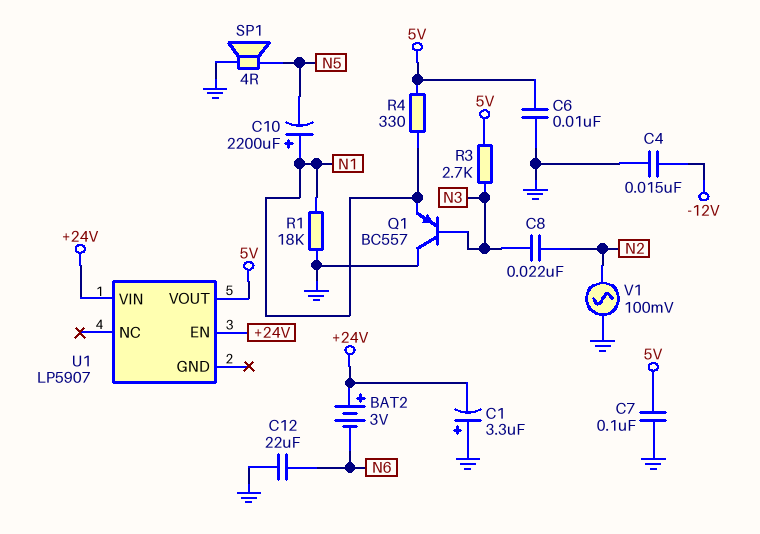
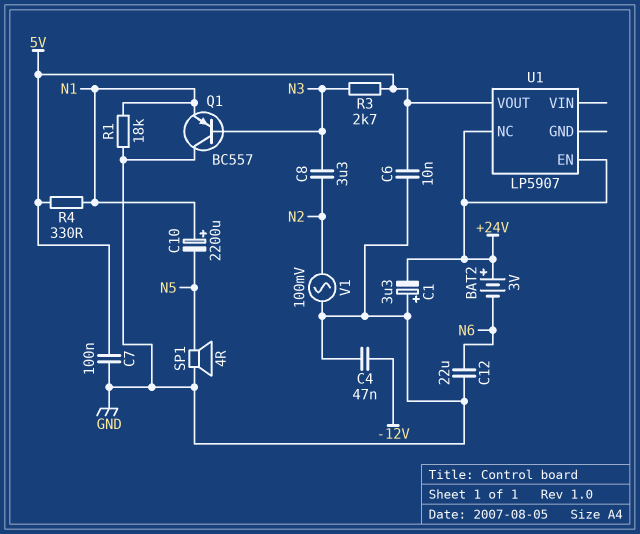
C4: 15nF (-12V, GND) -> 47nF (-12V, GND)
C8: 22nF (N2, N3) -> 3.3uF (N2, N3)
U1 pin NC: none -> +24V
U1 pin VIN: +24V -> none

